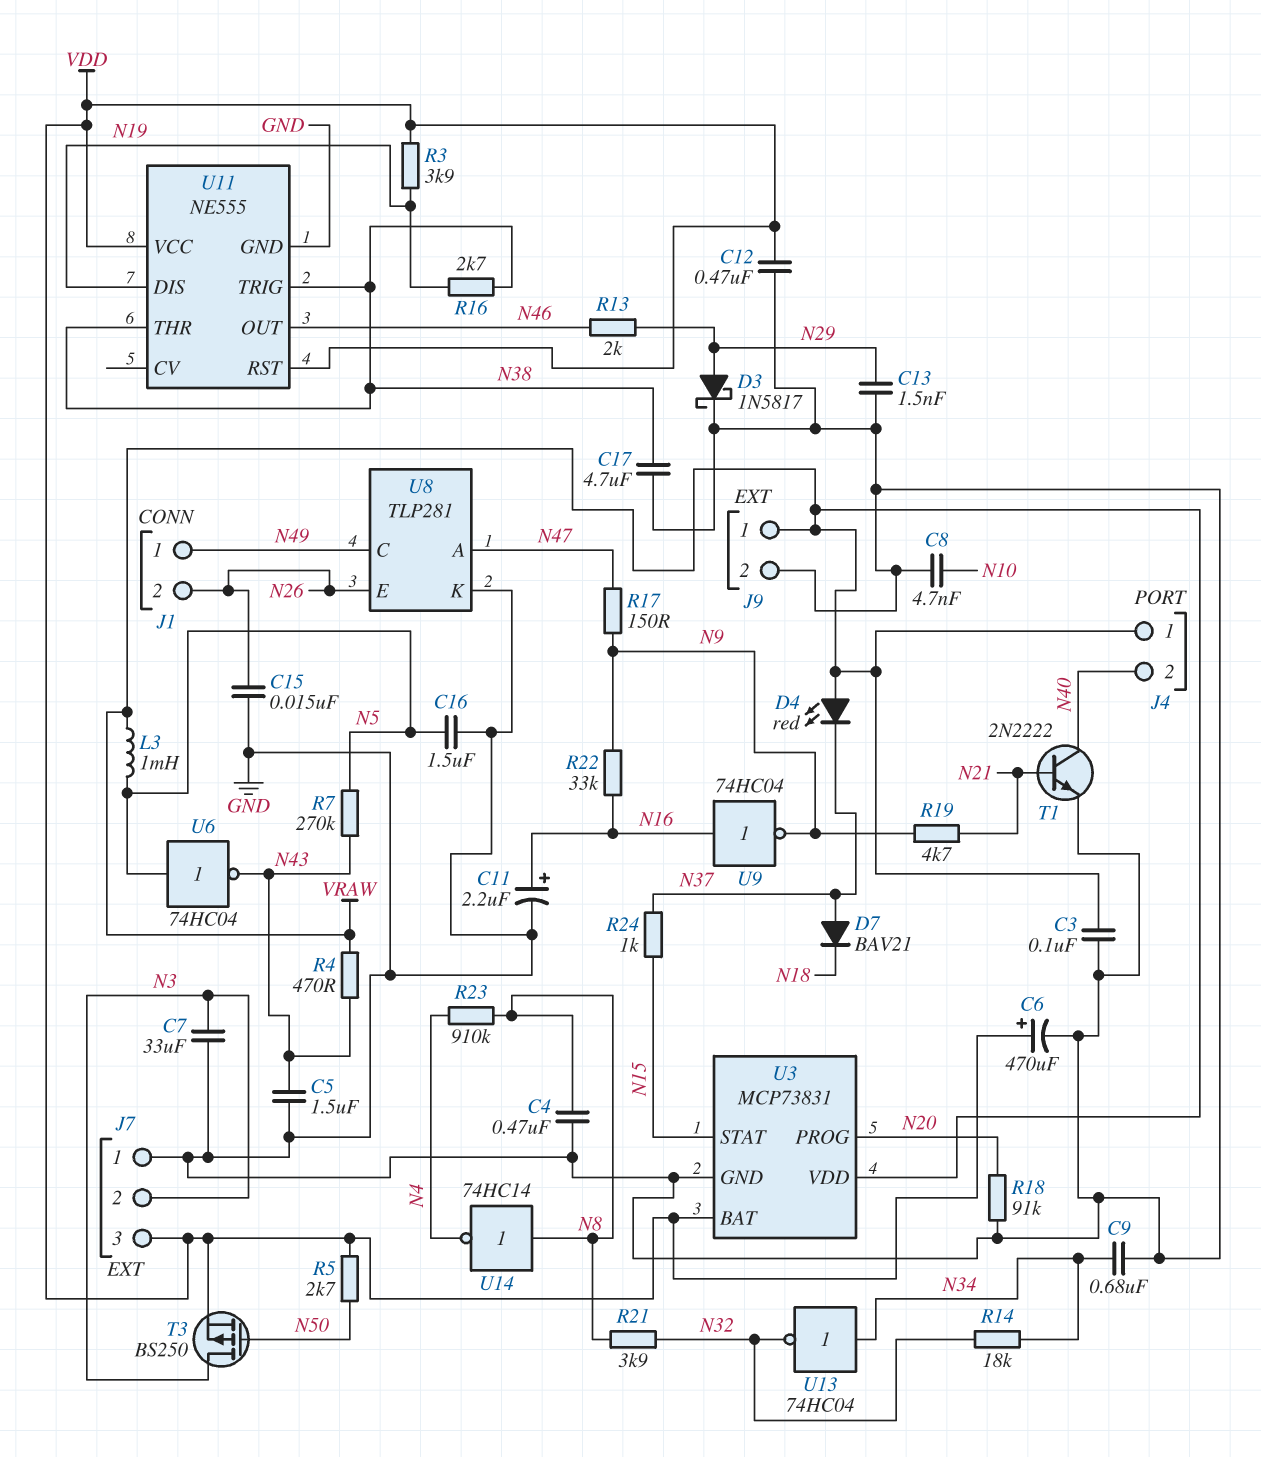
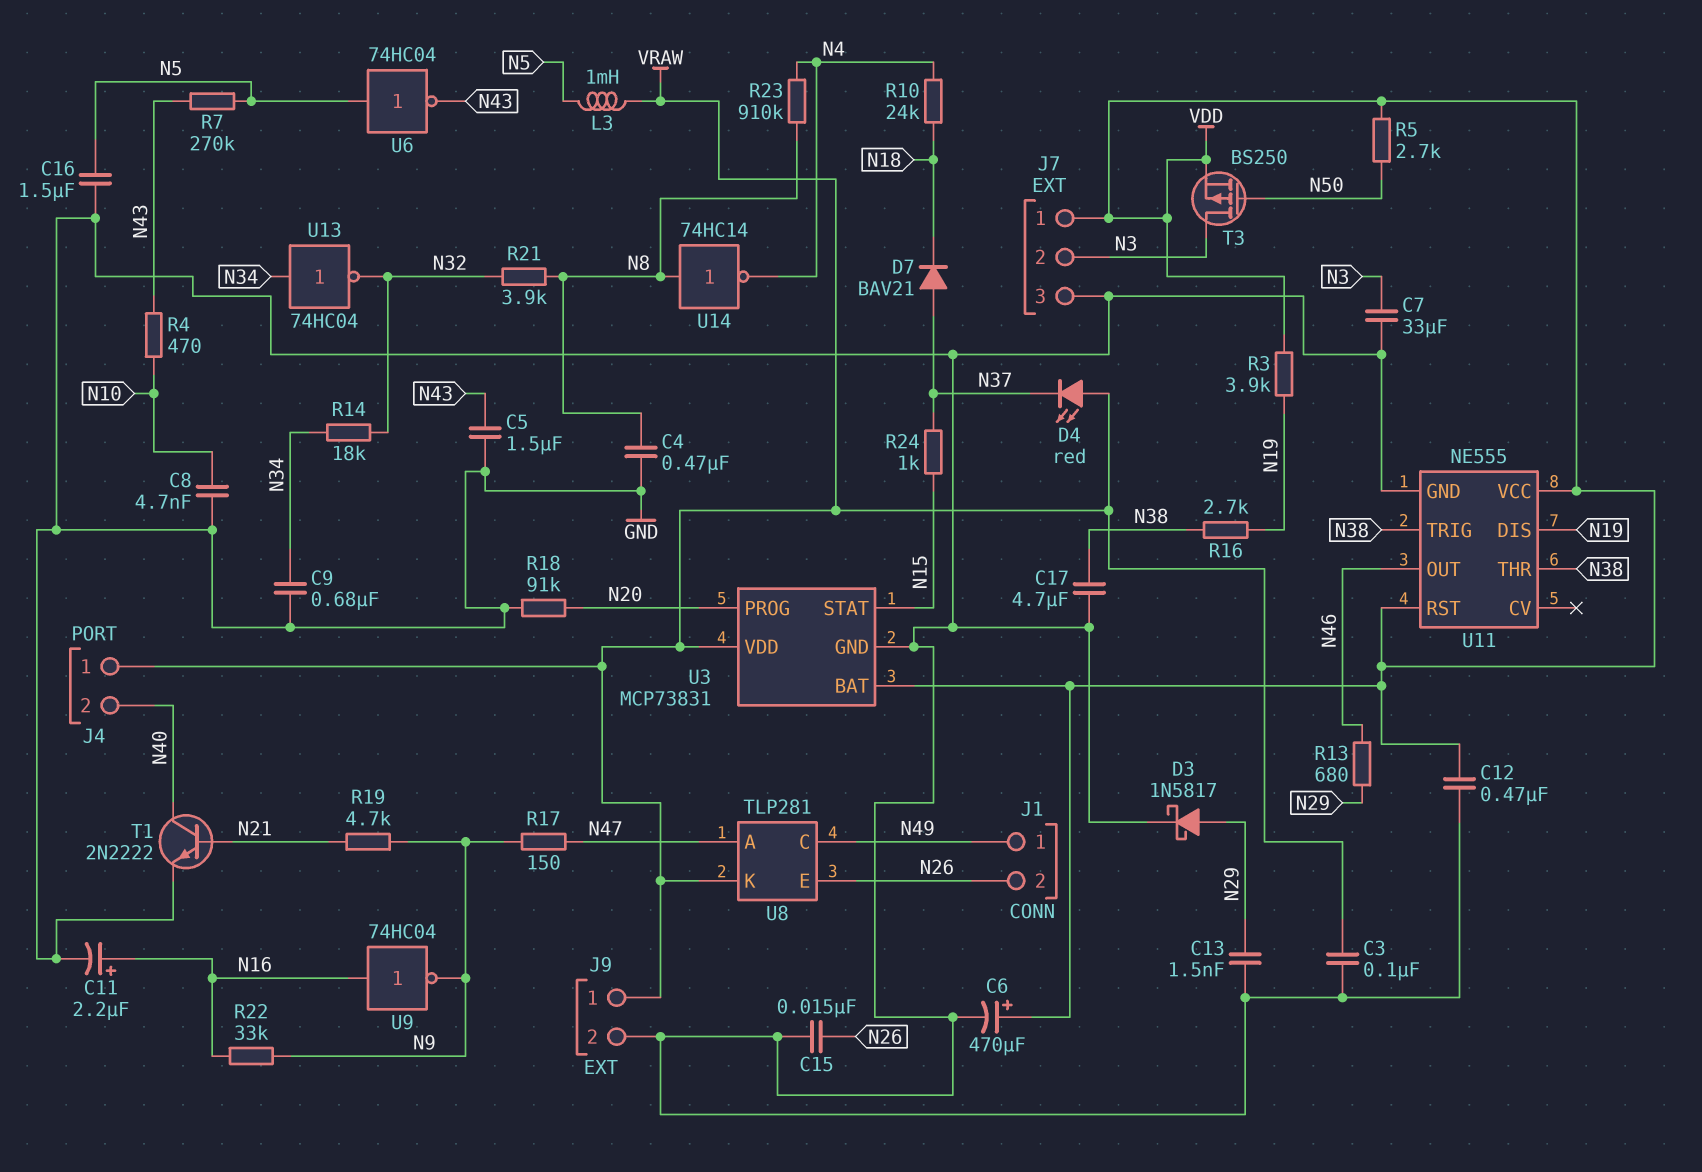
J7 pin 1: GND -> VDD
J7 pin 3: VDD -> GND
R4: 470 (N43, VRAW) -> 470 (N10, N43)
R10: none -> 24k (N4, N18)
R13: 2k (N29, N46) -> 680 (N29, N46)
U8 pin K: GND -> VRAW

